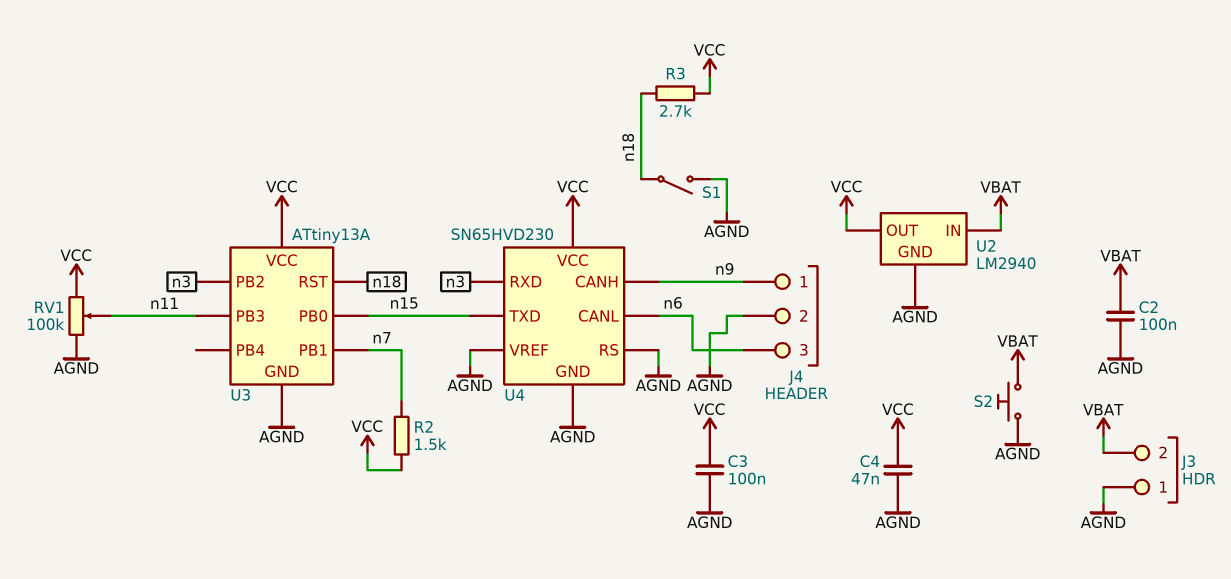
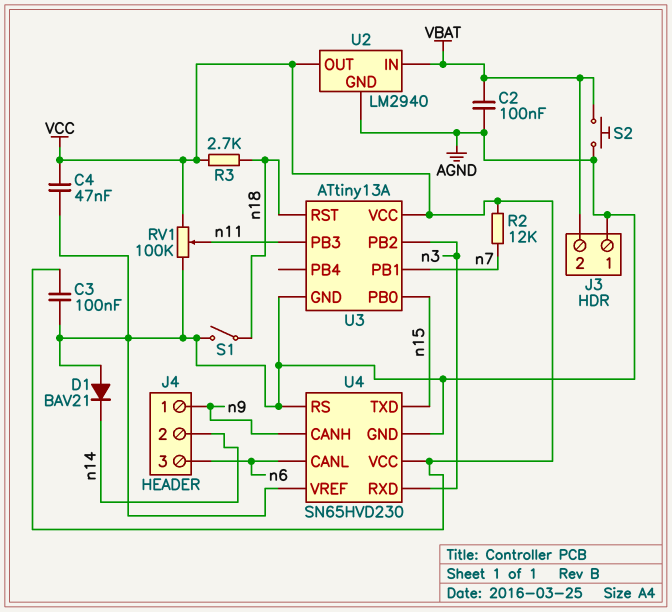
D1: none -> diode BAV21 (A AGND, K n14)
J4 pin 2: AGND -> n14
R2: 1.5k (VCC, n7) -> 12k (VCC, n7)

